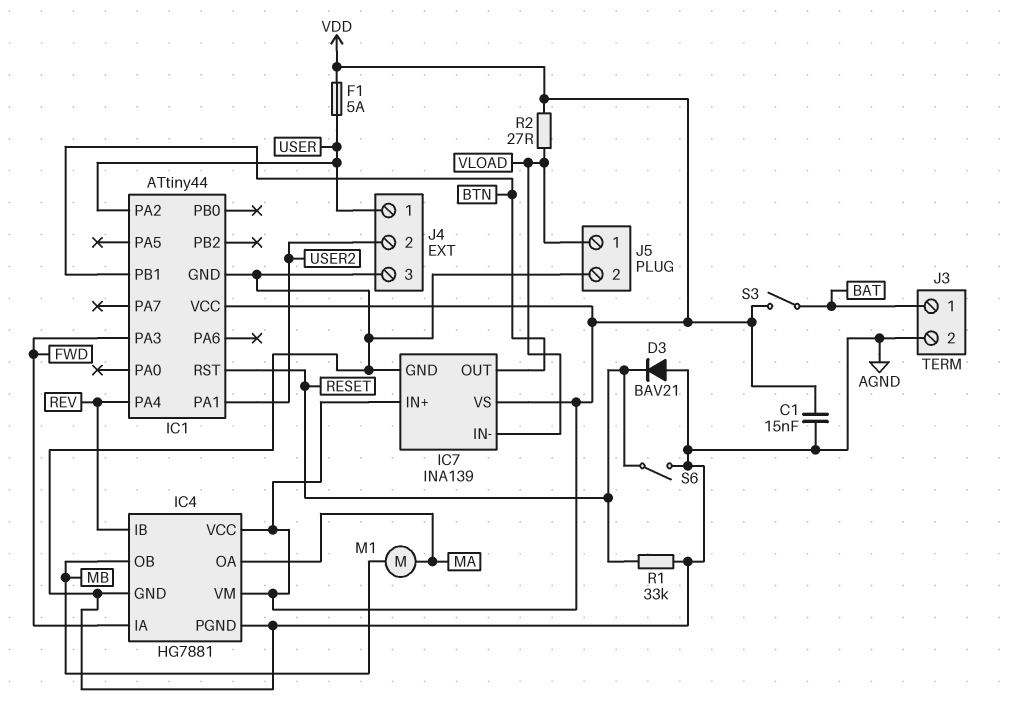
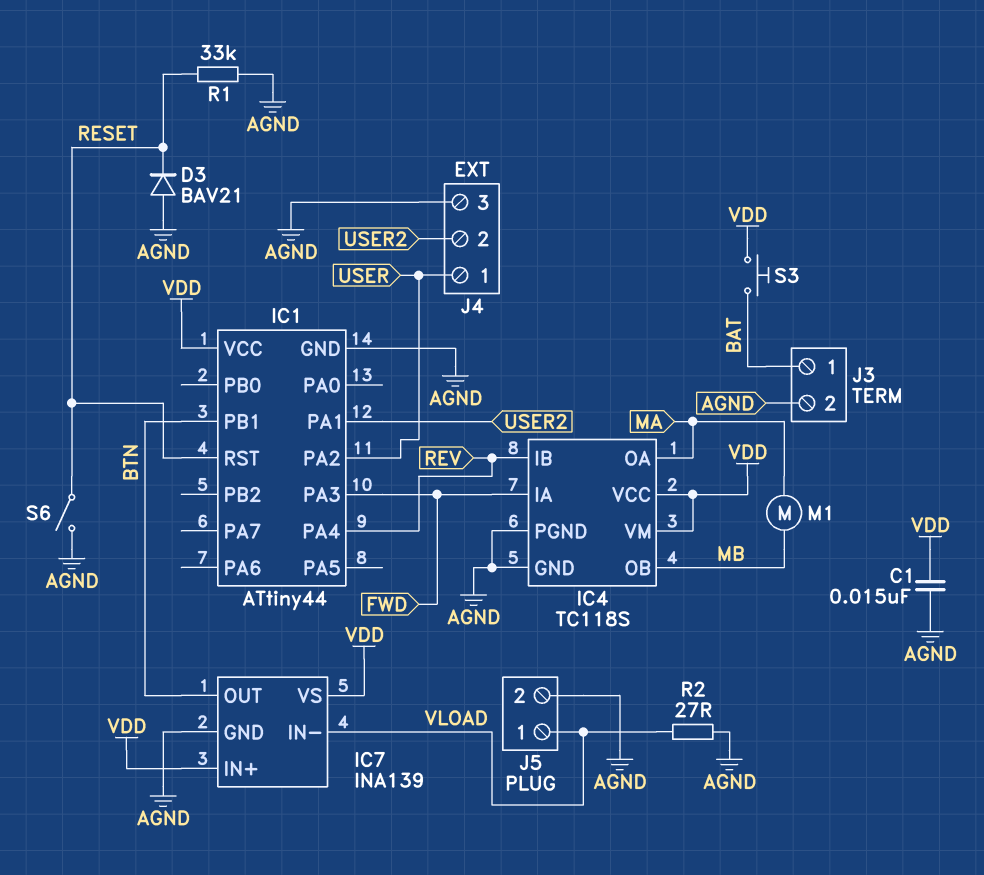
F1: 5A (USER, VDD) -> none
IC4: HG7881 -> TC118S
R2: 27 (VDD, VLOAD) -> 27 (AGND, VLOAD)
S3: switch (BAT, VDD) -> button (BAT, VDD)

